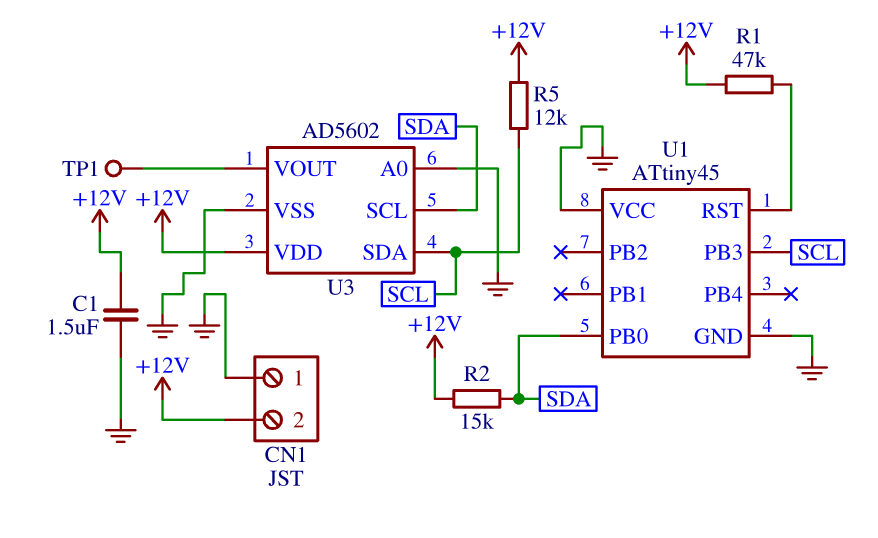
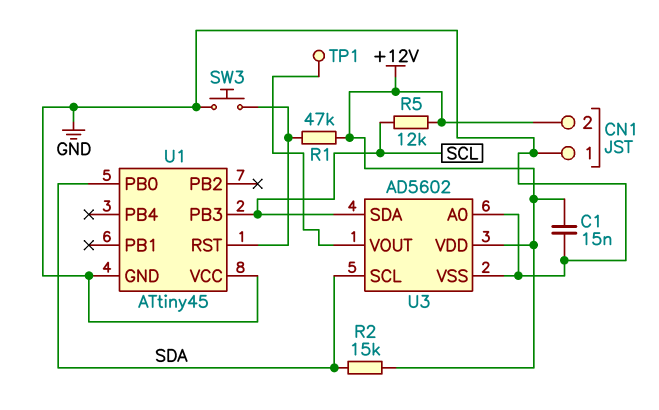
C1: 1.5uF (+12V, GND) -> 15nF (+12V, GND)
SW3: none -> button (GND, U1/RST)

